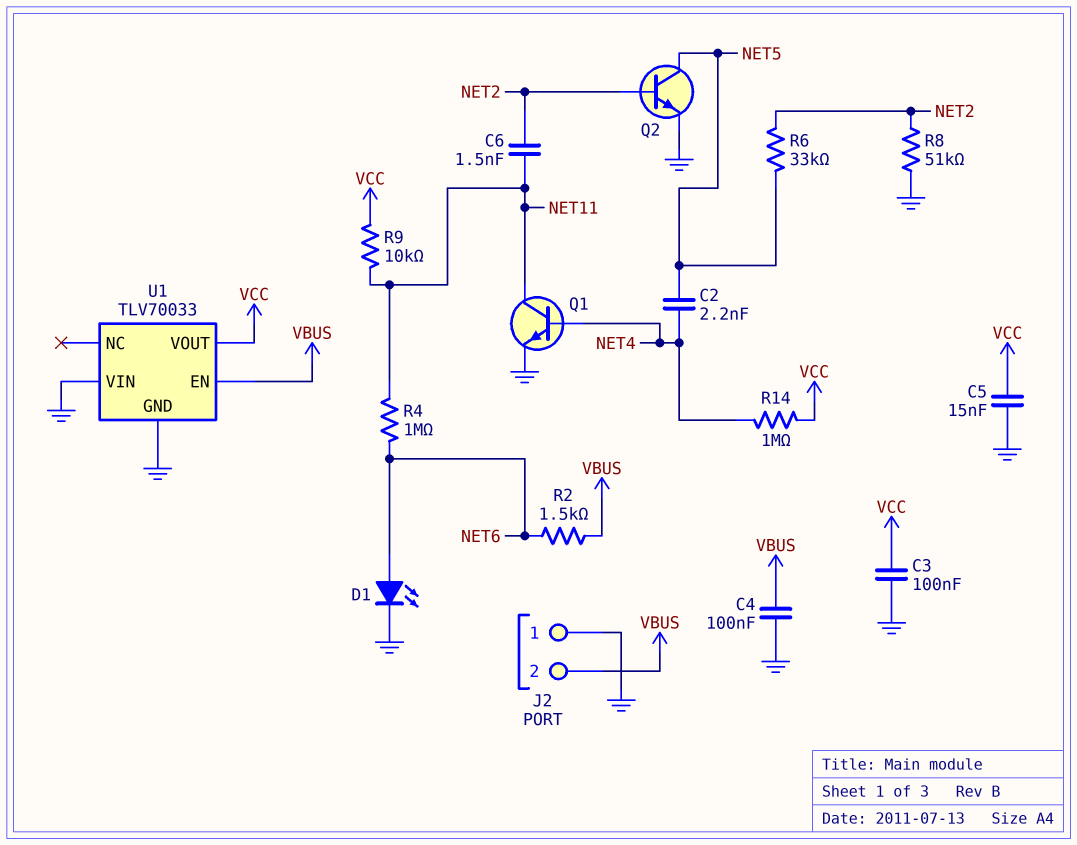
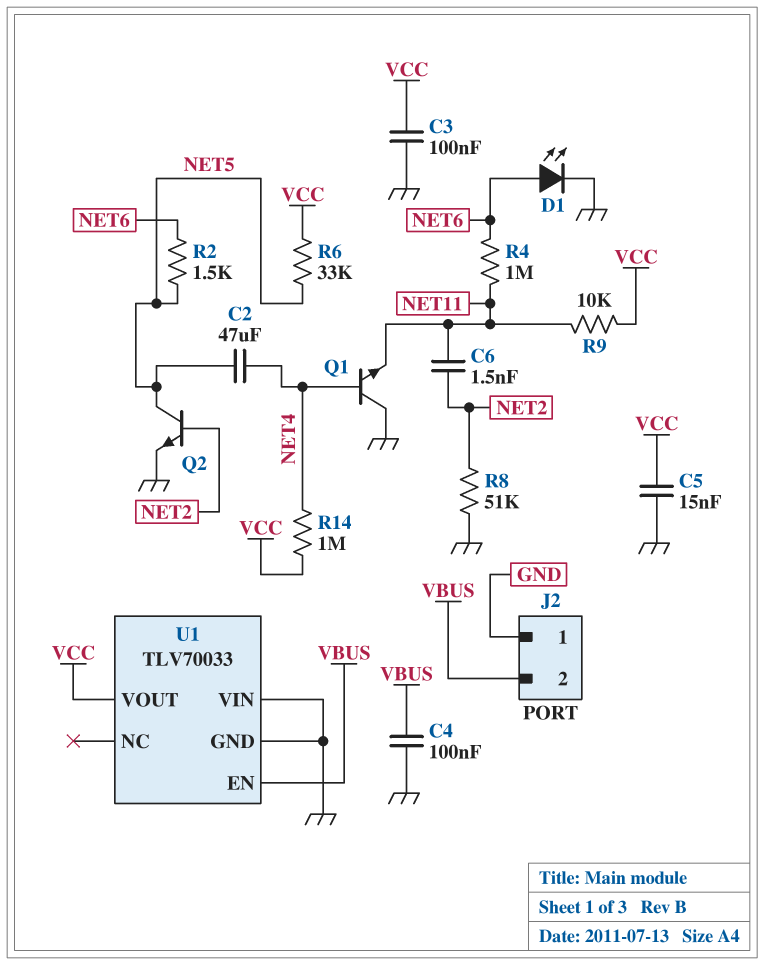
C2: 2.2nF (NET4, NET5) -> 47uF (NET4, NET5)
Q1: NPN (B NET4, C NET11, E GND) -> NPN (B NET4, C GND, E NET11)
R2: 1.5k (NET6, VBUS) -> 1.5k (NET5, NET6)
R6: 33k (NET2, NET5) -> 33k (NET5, VCC)

